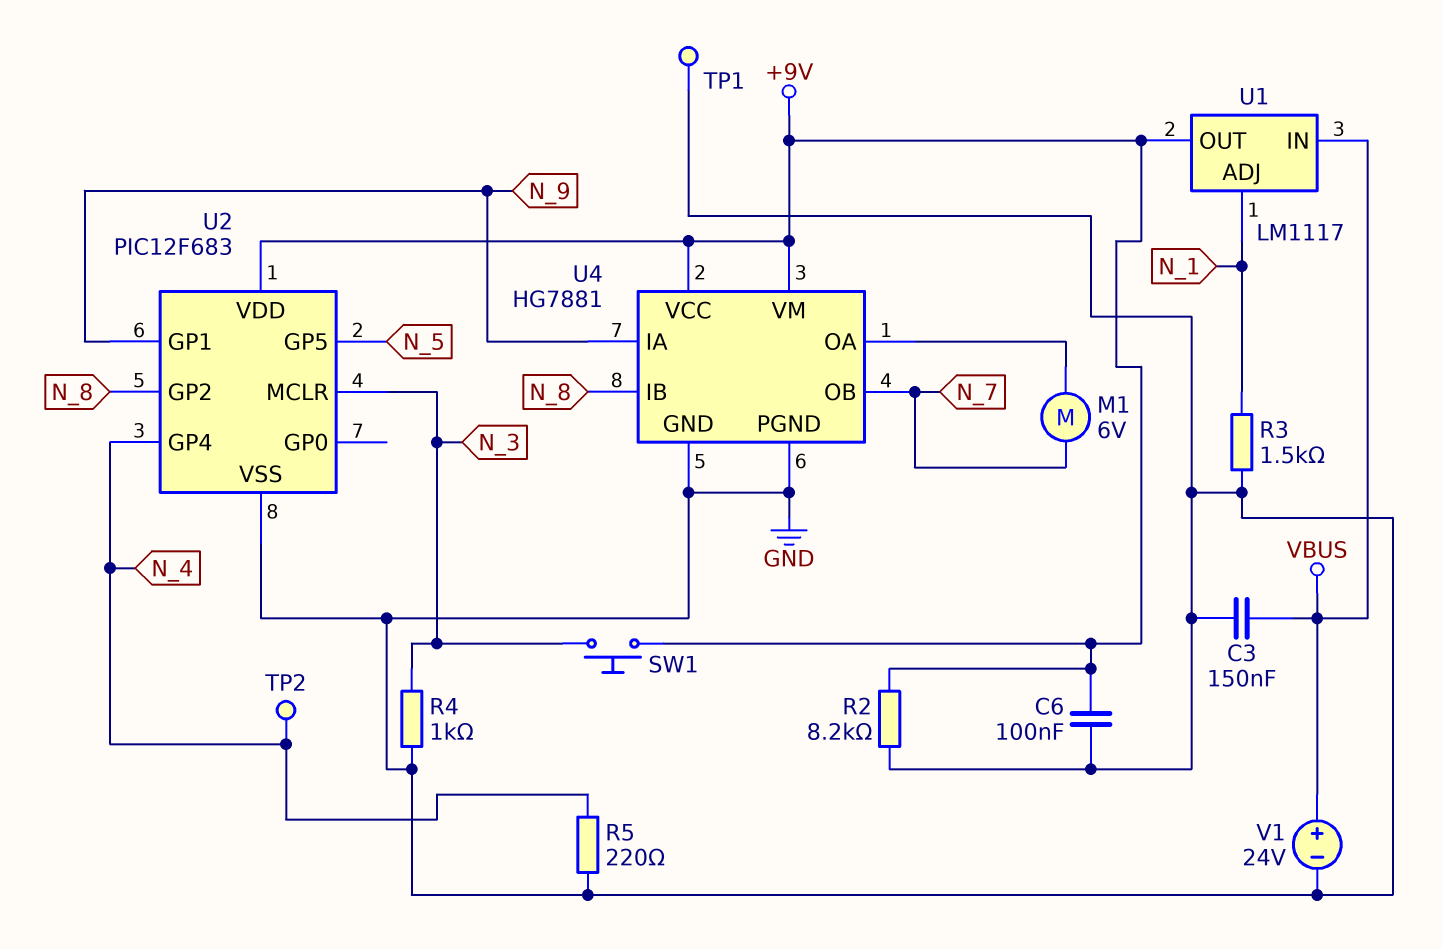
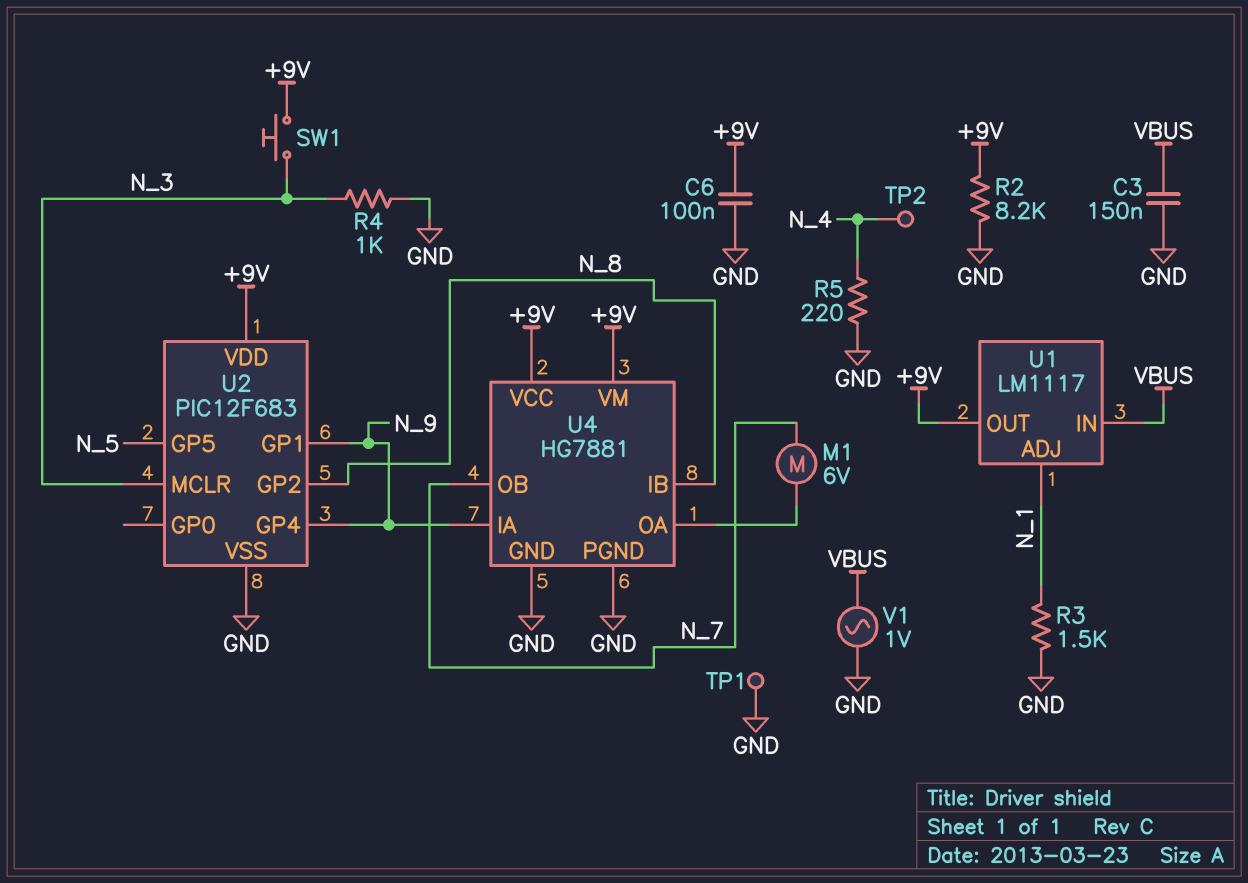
U2 pin GP4: N_4 -> N_9
V1: 24V (plus VBUS, minus GND) -> AC 1V (GND, VBUS)

